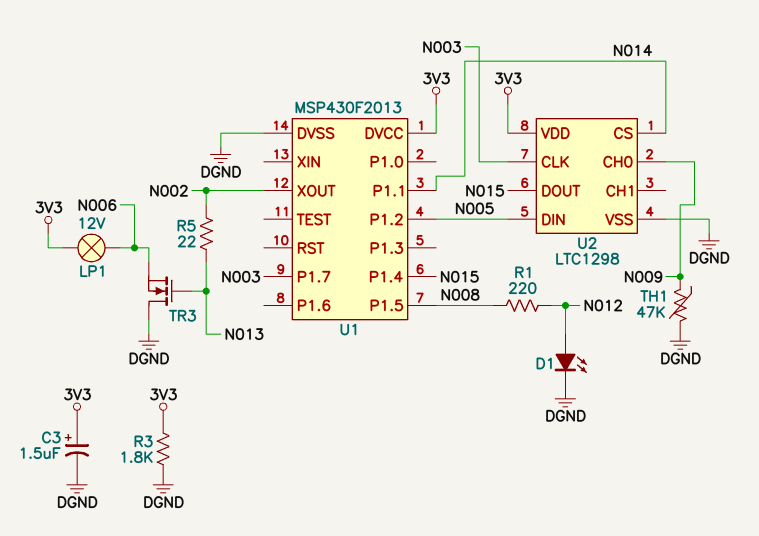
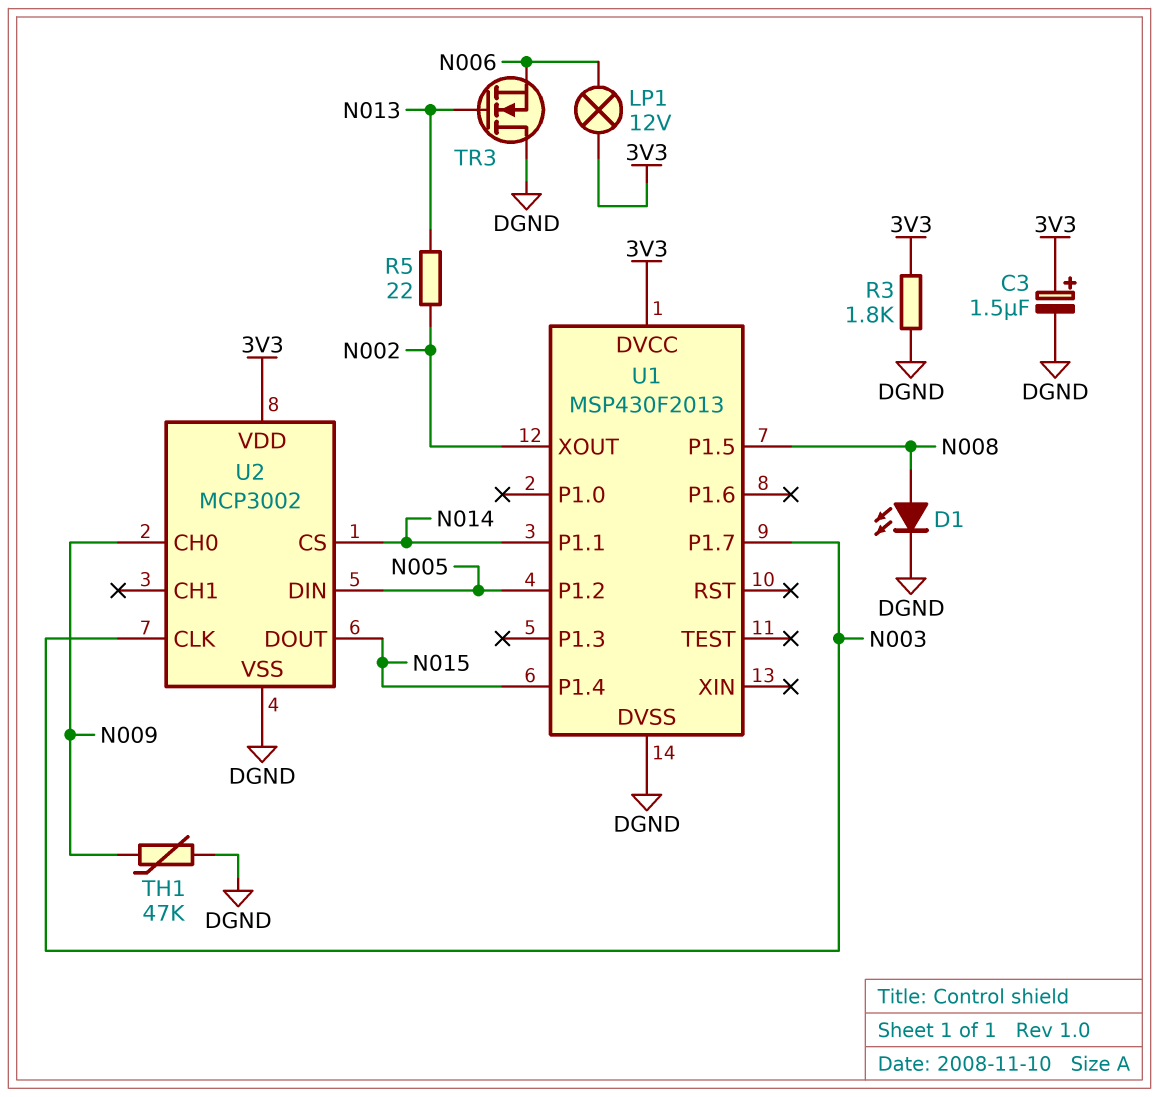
D1: LED (A N012, K DGND) -> LED (A N008, K DGND)
R1: 220 (N008, N012) -> none
U2: LTC1298 -> MCP3002

